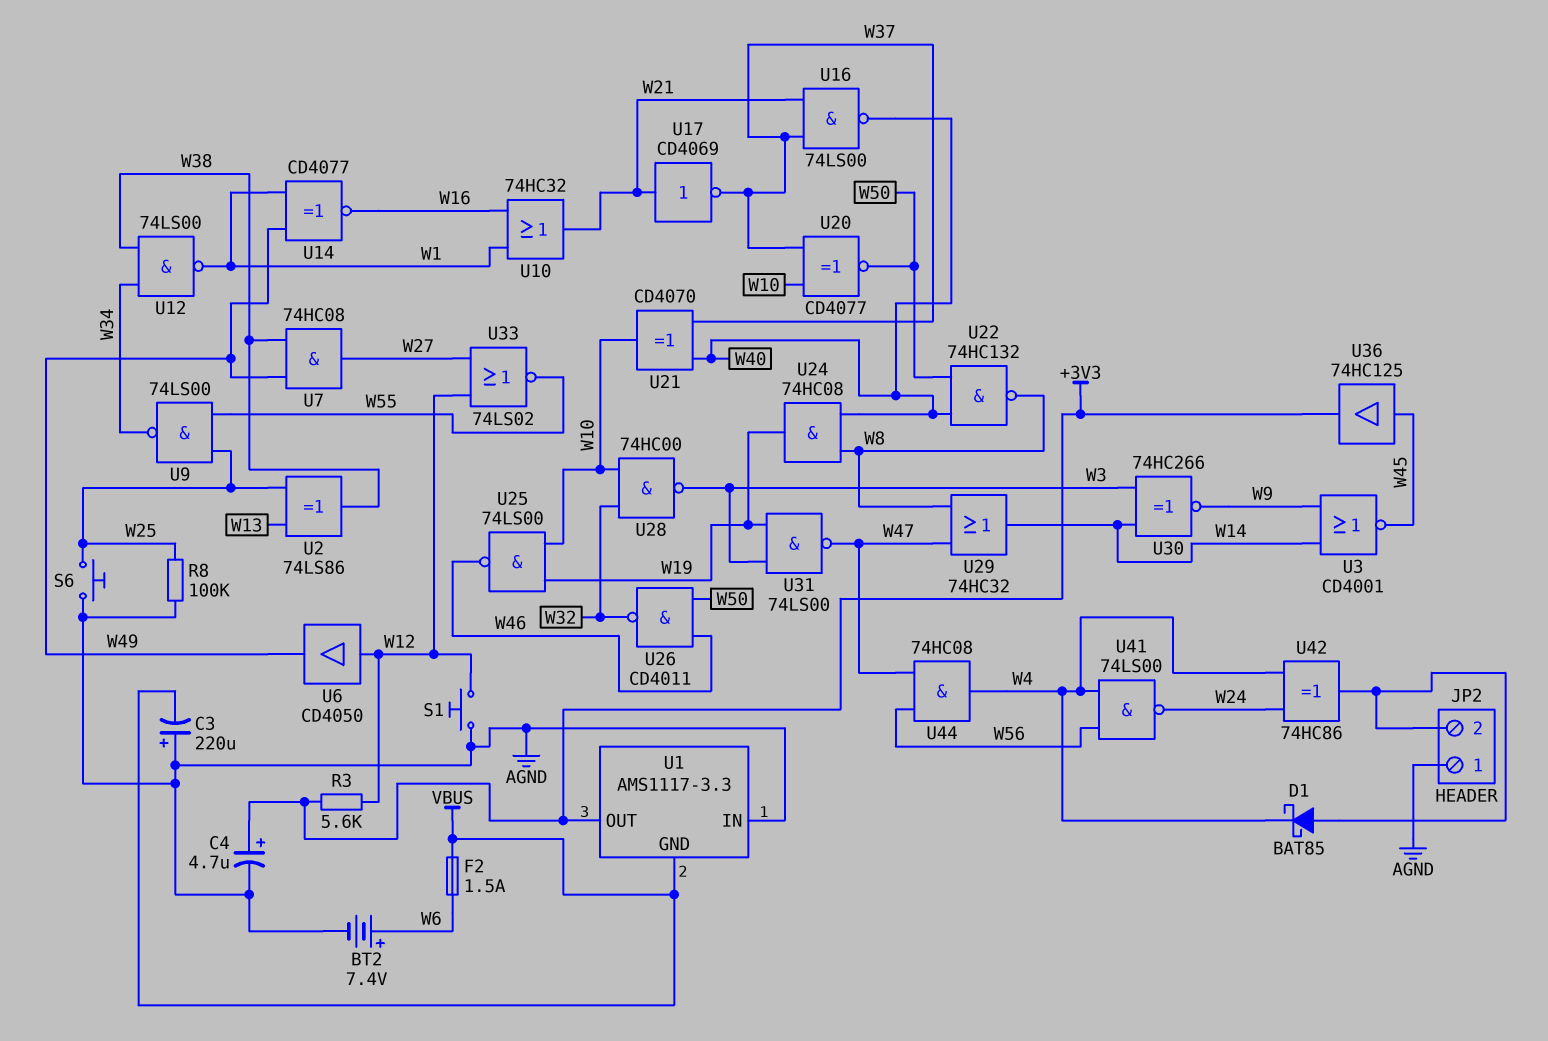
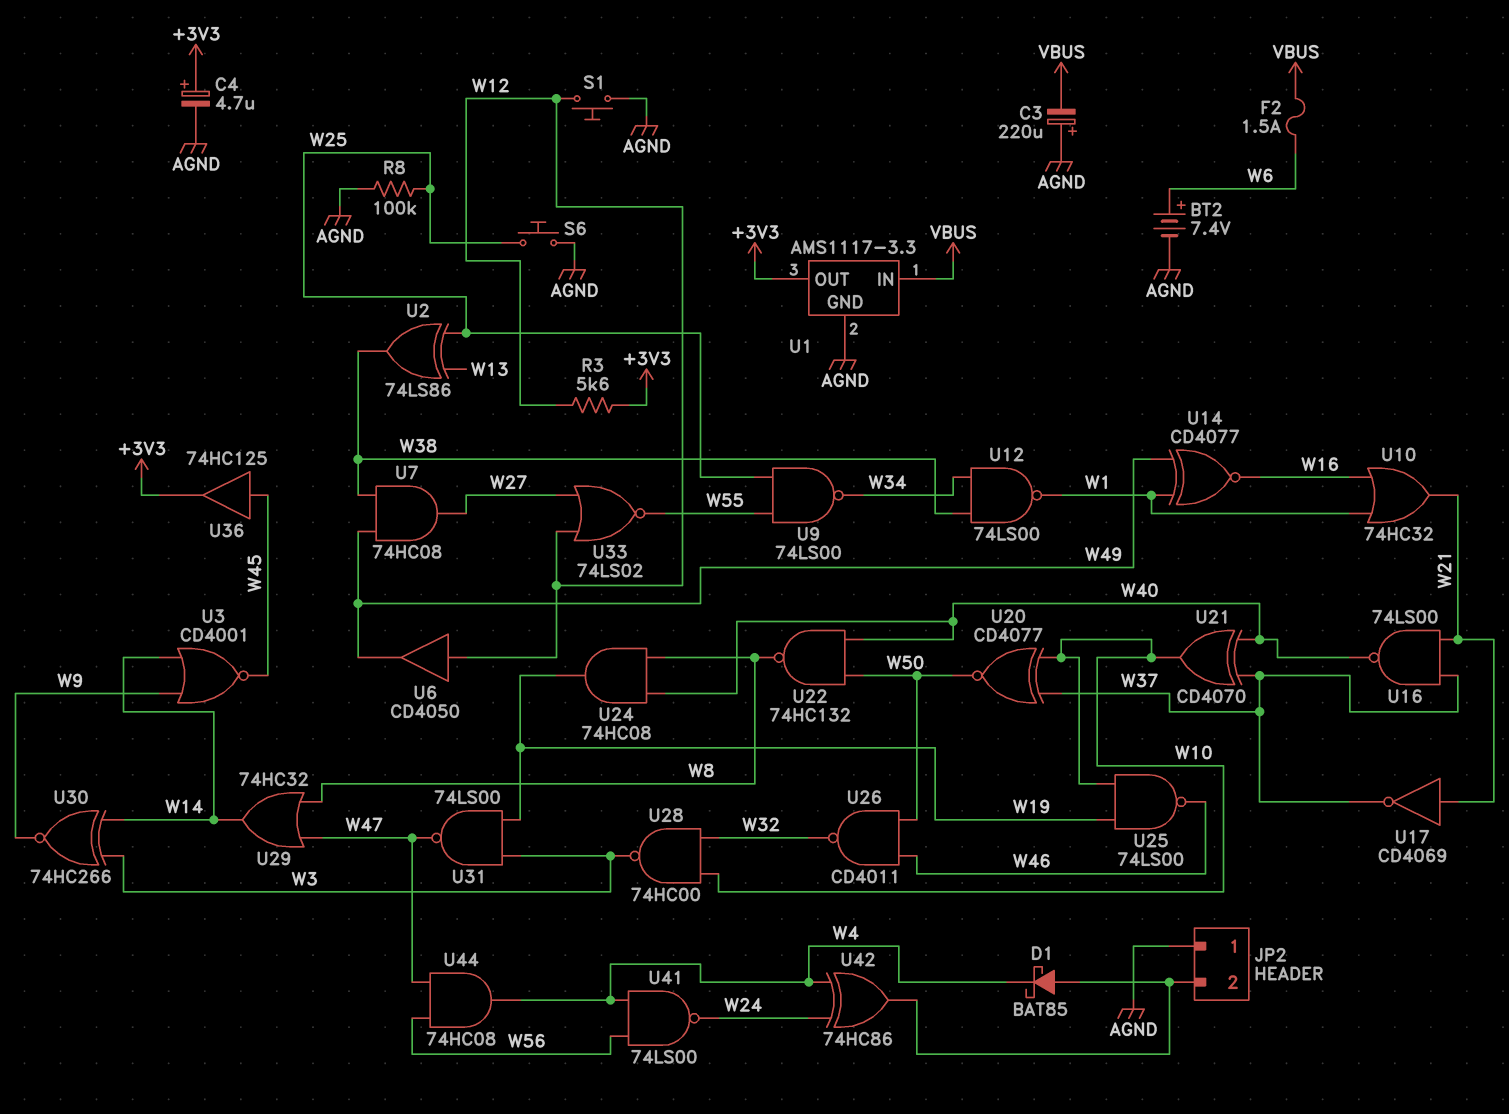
U1 pin GND: VBUS -> AGND
U1 pin IN: AGND -> VBUS

